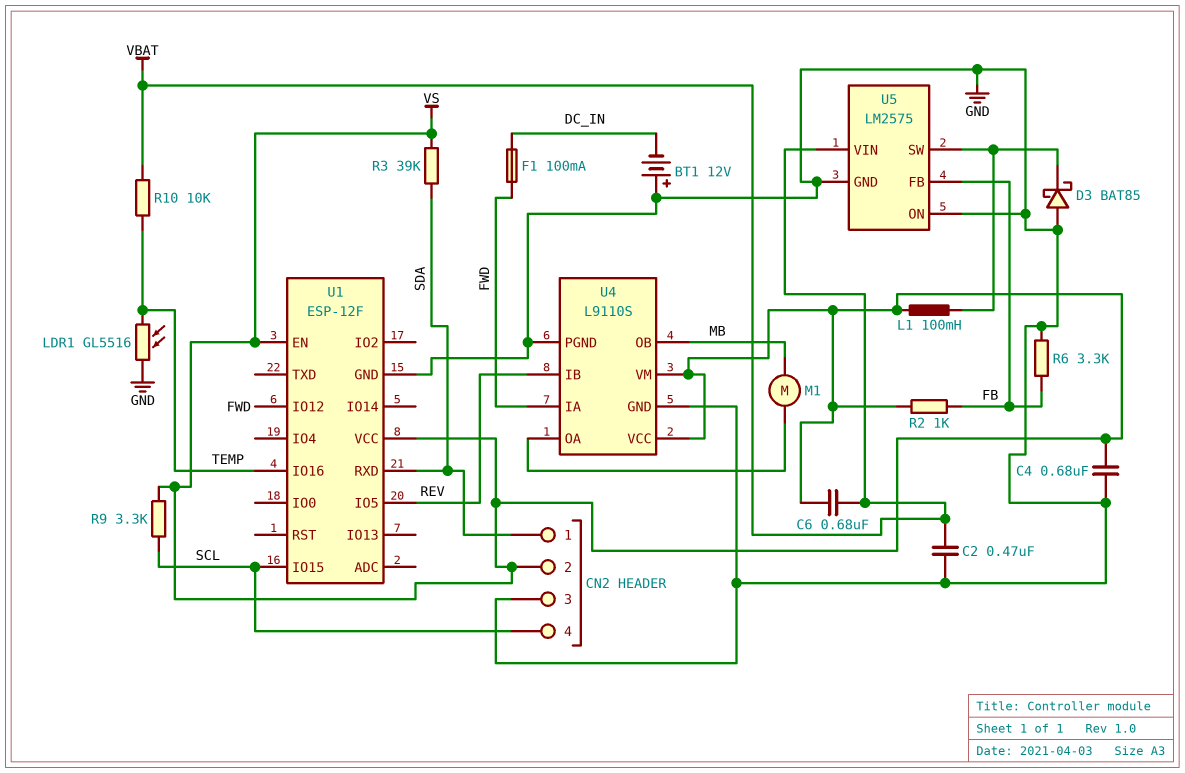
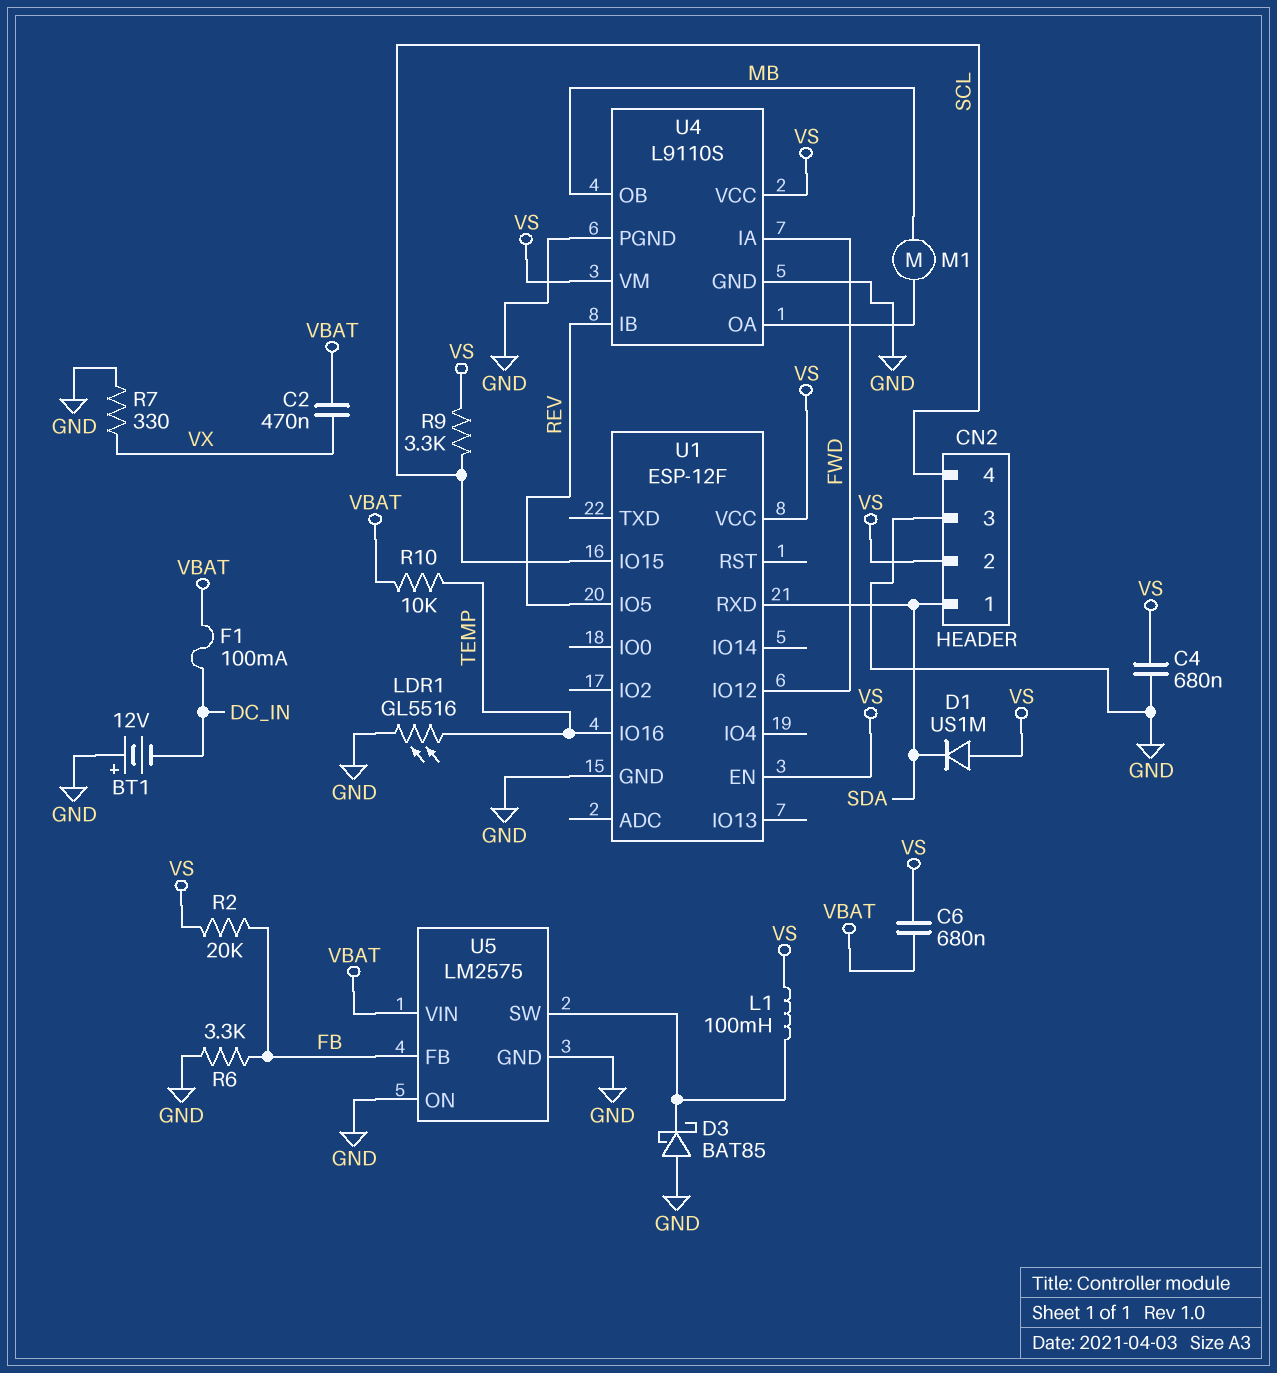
C2: 470nF (GND, VBAT) -> 470nF (VBAT, VX)
D1: none -> diode US1M (A VS, K SDA)
F1: 100mA (DC_IN, FWD) -> 100mA (DC_IN, VBAT)
R2: 1k (FB, VS) -> 20k (FB, VS)
R3: 39k (SDA, VS) -> none
R7: none -> 330 (GND, VX)

